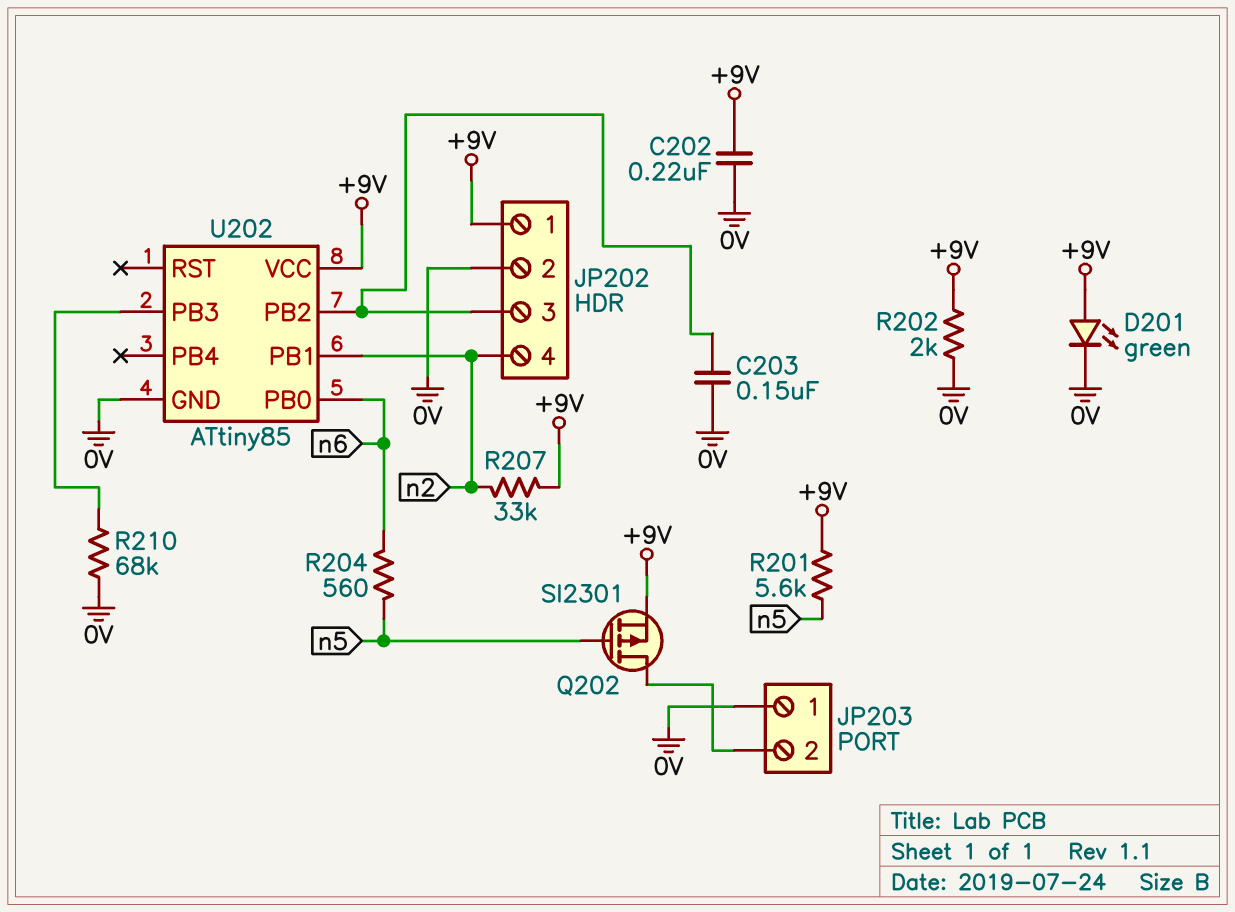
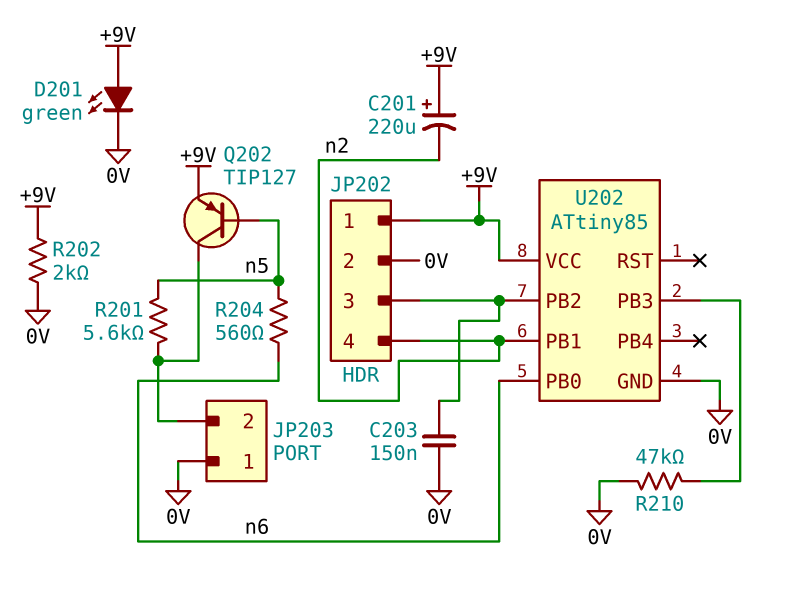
C201: none -> 220uF (plus +9V, minus n2)
C202: 220nF (+9V, 0V) -> none
Q202: PMOS SI2301 (G n5, D JP203/2, S +9V) -> PNP TIP127 (B n5, C JP203/2, E +9V)
R201: 5.6k (+9V, n5) -> 5.6k (JP203/2, n5)
R207: 33k (+9V, n2) -> none
R210: 68k (0V, U202/PB3) -> 47k (0V, U202/PB3)

